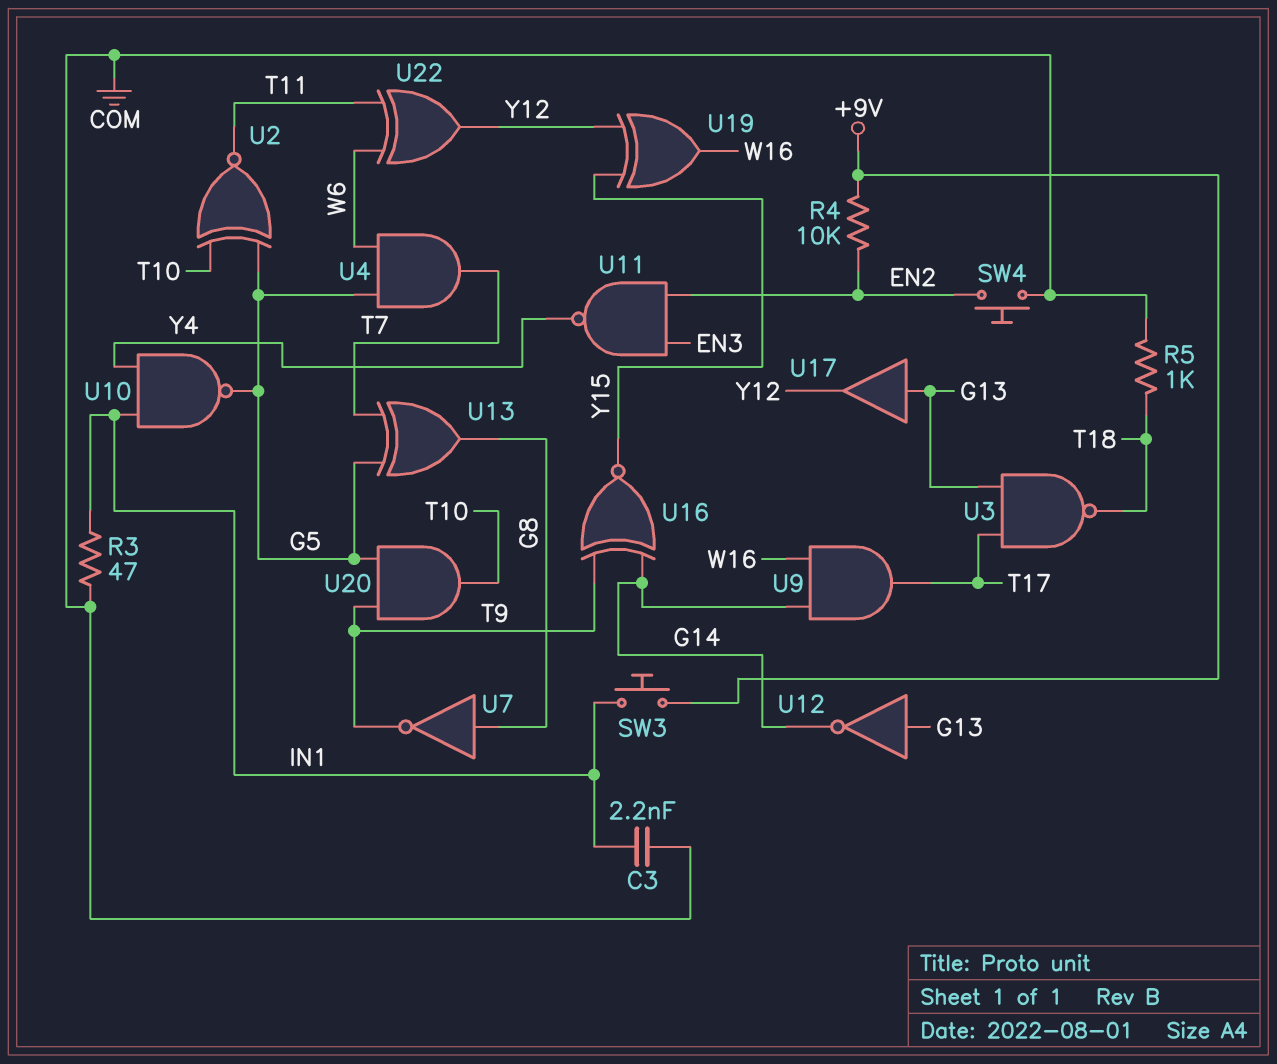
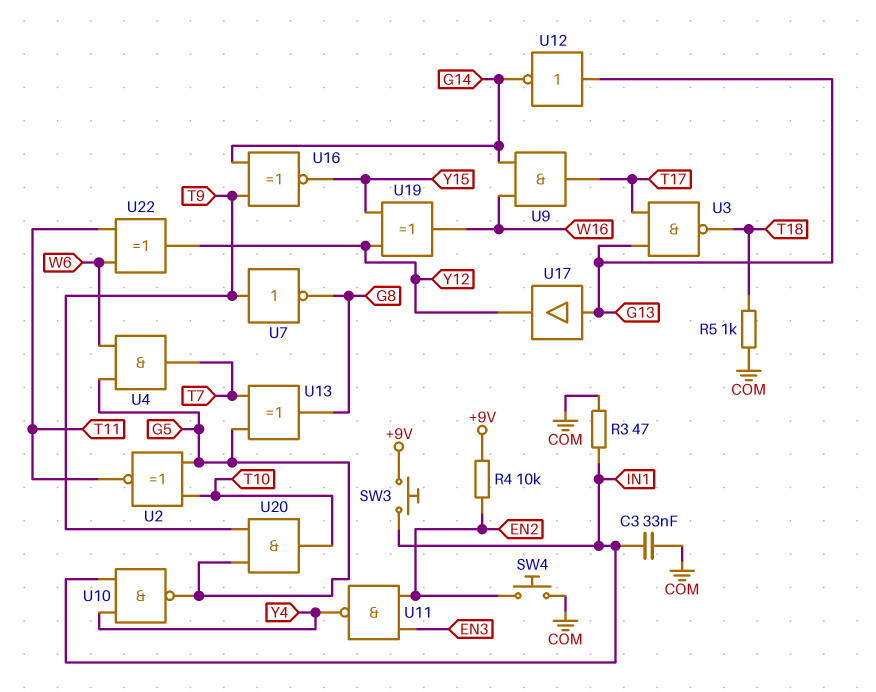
C3: 2.2nF (COM, IN1) -> 33nF (COM, IN1)
U7: NOT (in G8, out T9) -> NOT (in T9, out G8)

